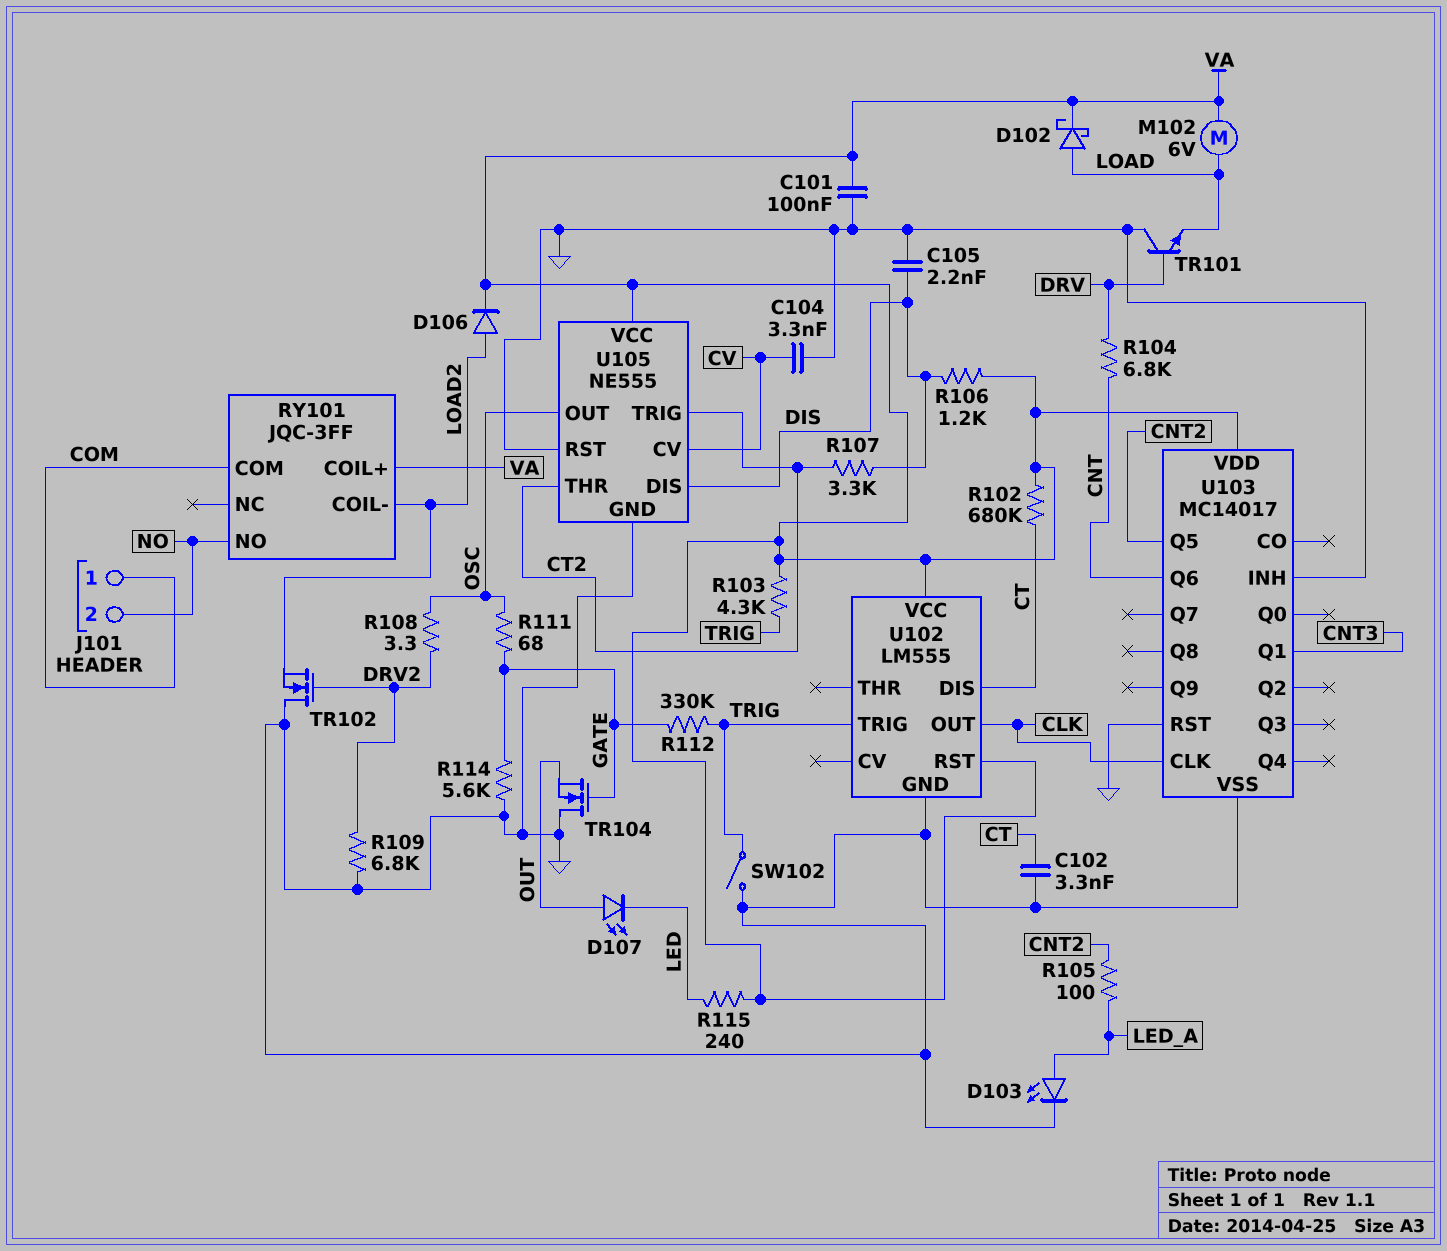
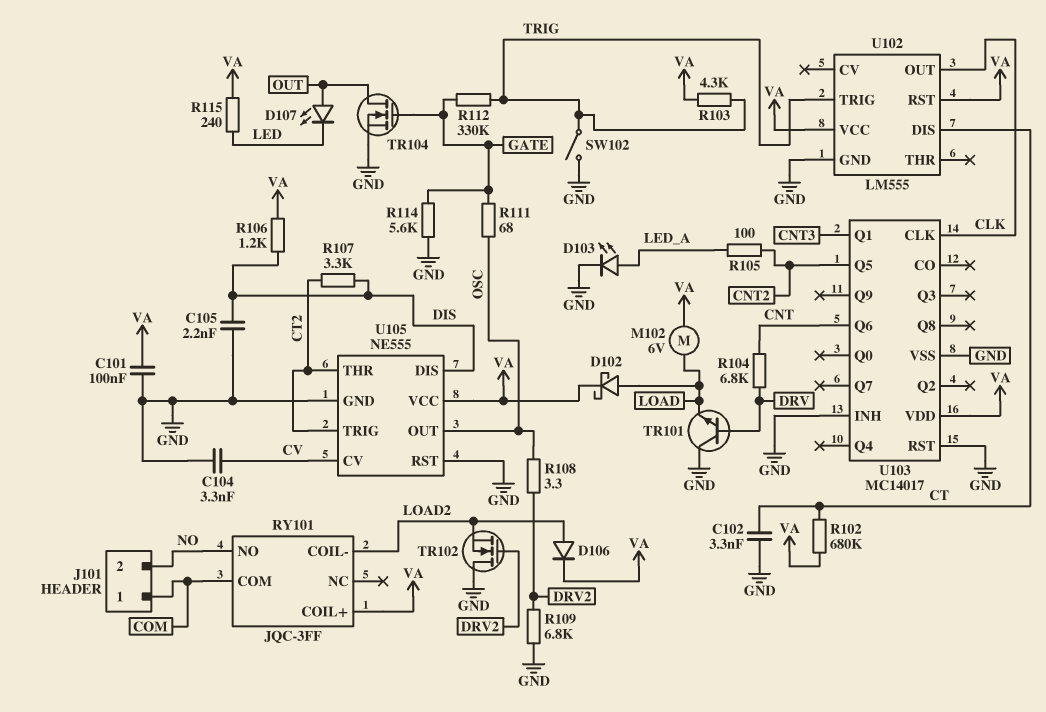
TR104: NMOS (G GATE, D GND, S OUT) -> NMOS (G GATE, D OUT, S GND)

